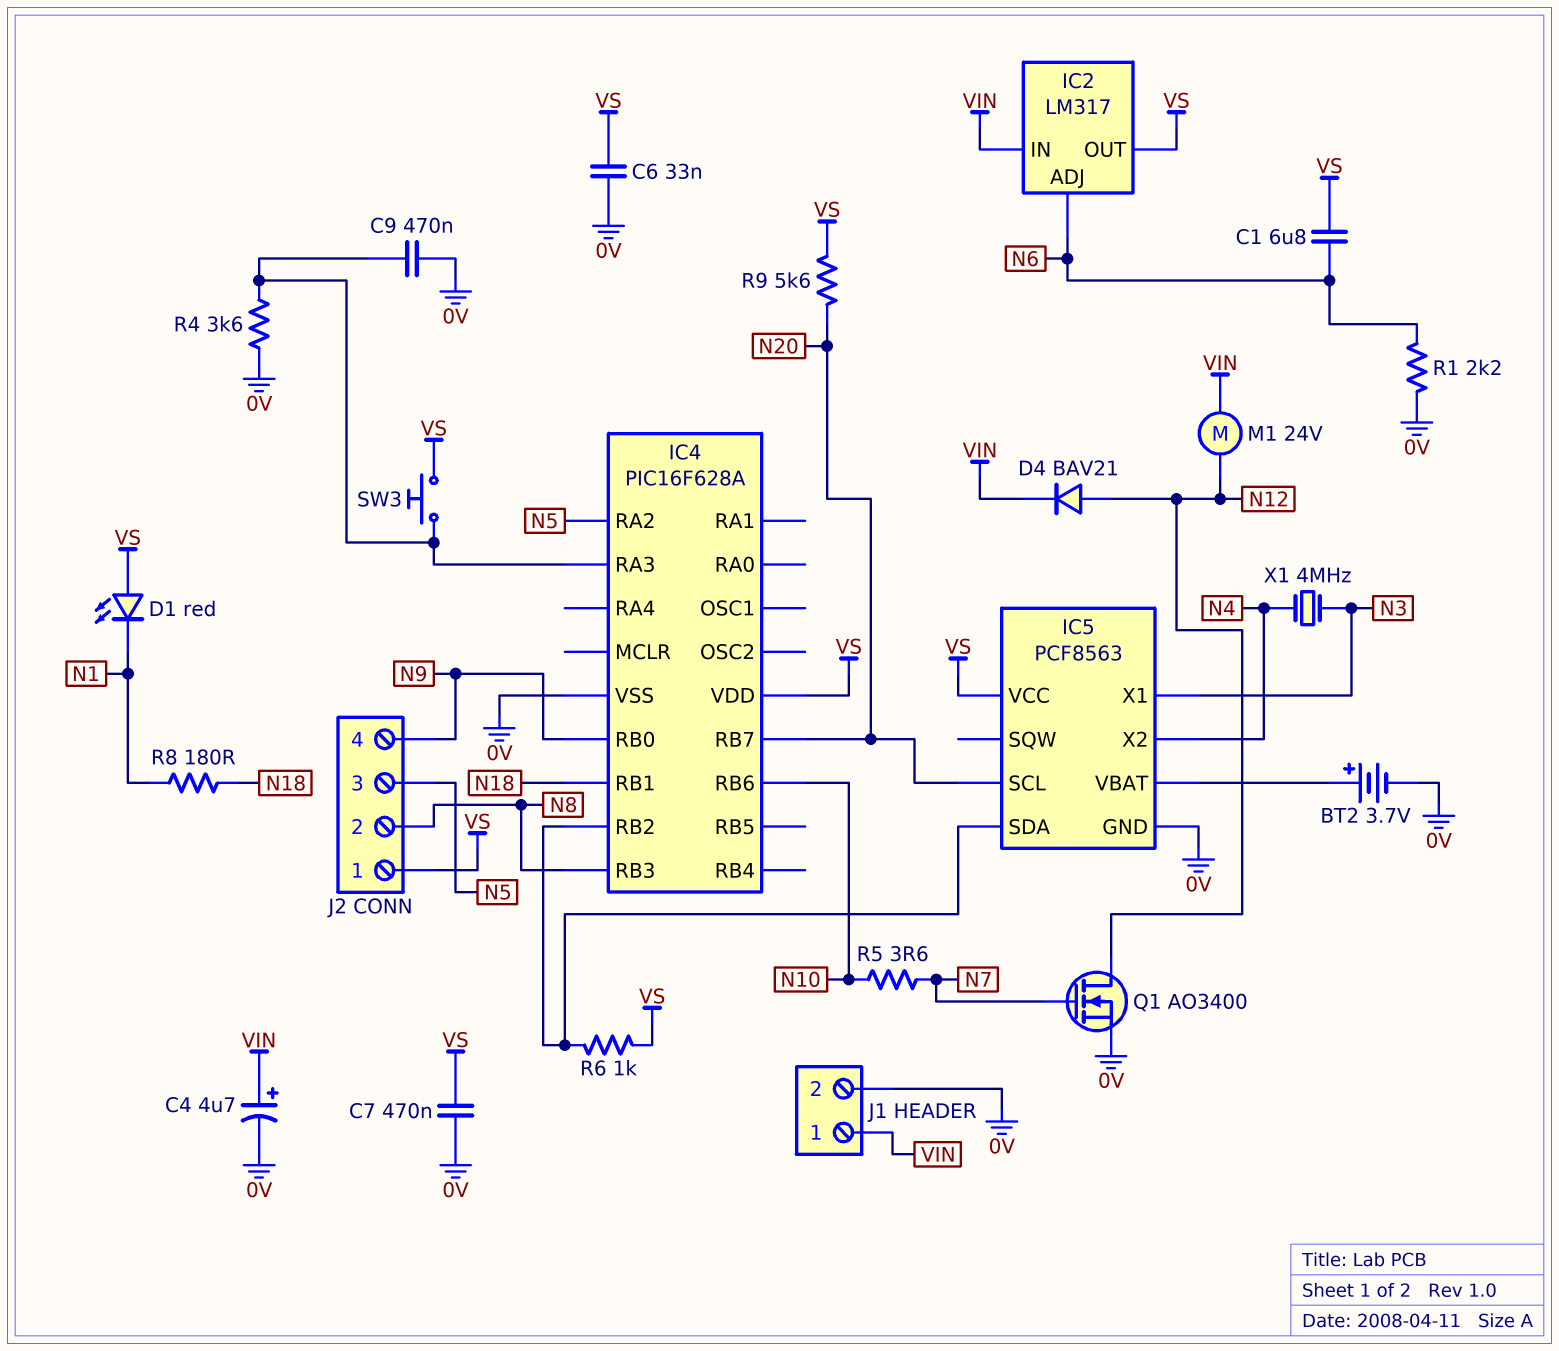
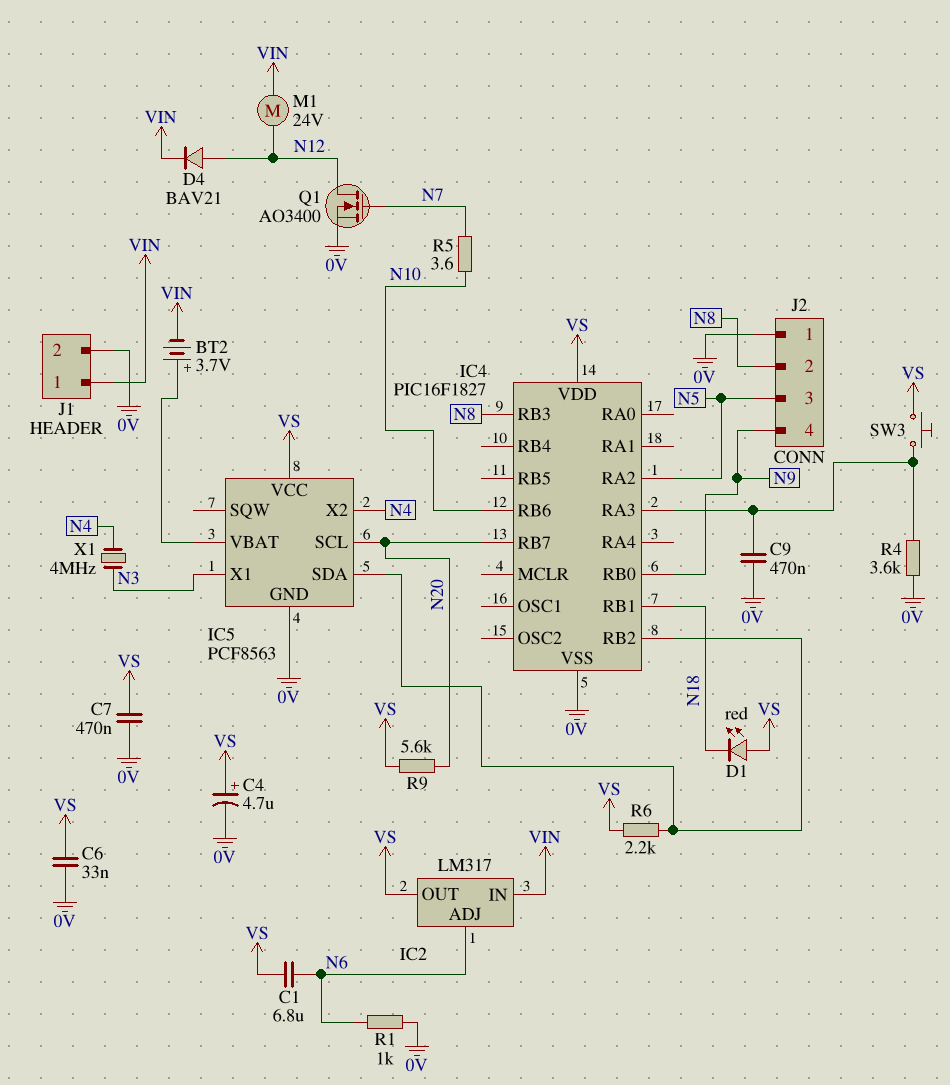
BT2: 3.7V (plus IC5/VBAT, minus 0V) -> 3.7V (plus IC5/VBAT, minus VIN)
C4: 4.7uF (plus VIN, minus 0V) -> 4.7uF (plus VS, minus 0V)
D1: LED red (A VS, K N1) -> LED red (A VS, K N18)
IC4: PIC16F628A -> PIC16F1827
J2 pin 1: VS -> 0V
R1: 2.2k (0V, N6) -> 1k (0V, N6)
R6: 1k (IC4/RB2, VS) -> 2.2k (IC4/RB2, VS)
R8: 180 (N1, N18) -> none

